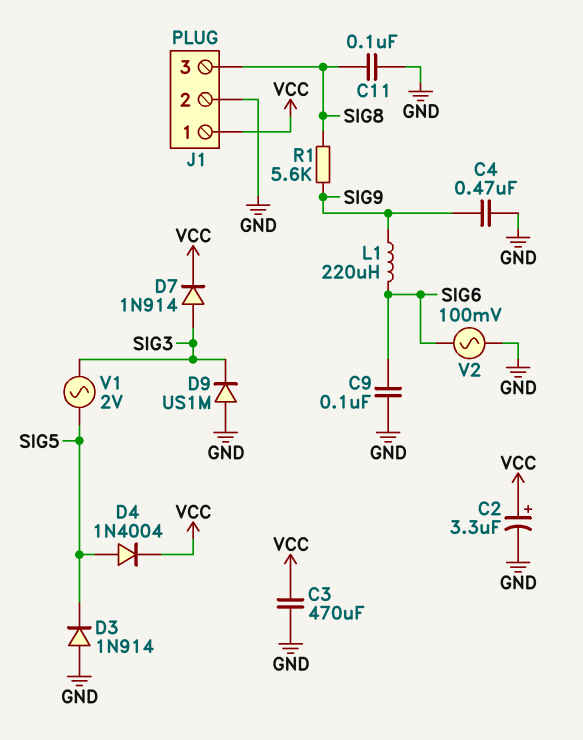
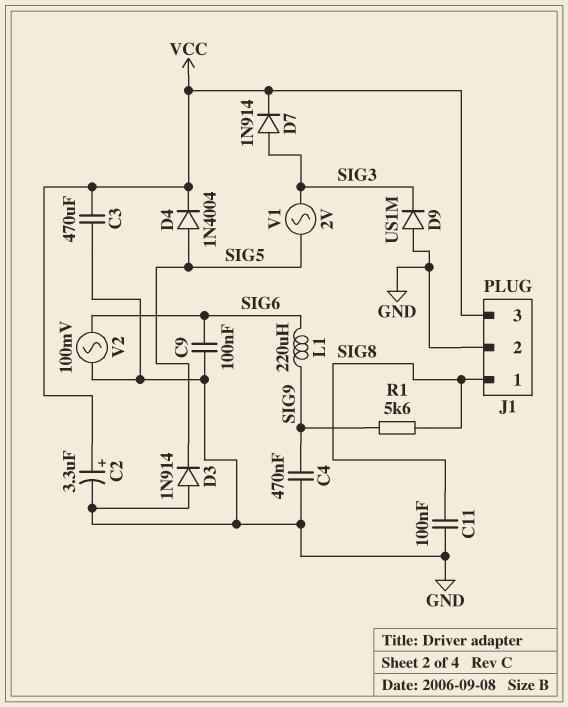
J1 pin 1: VCC -> SIG8
J1 pin 3: SIG8 -> VCC

